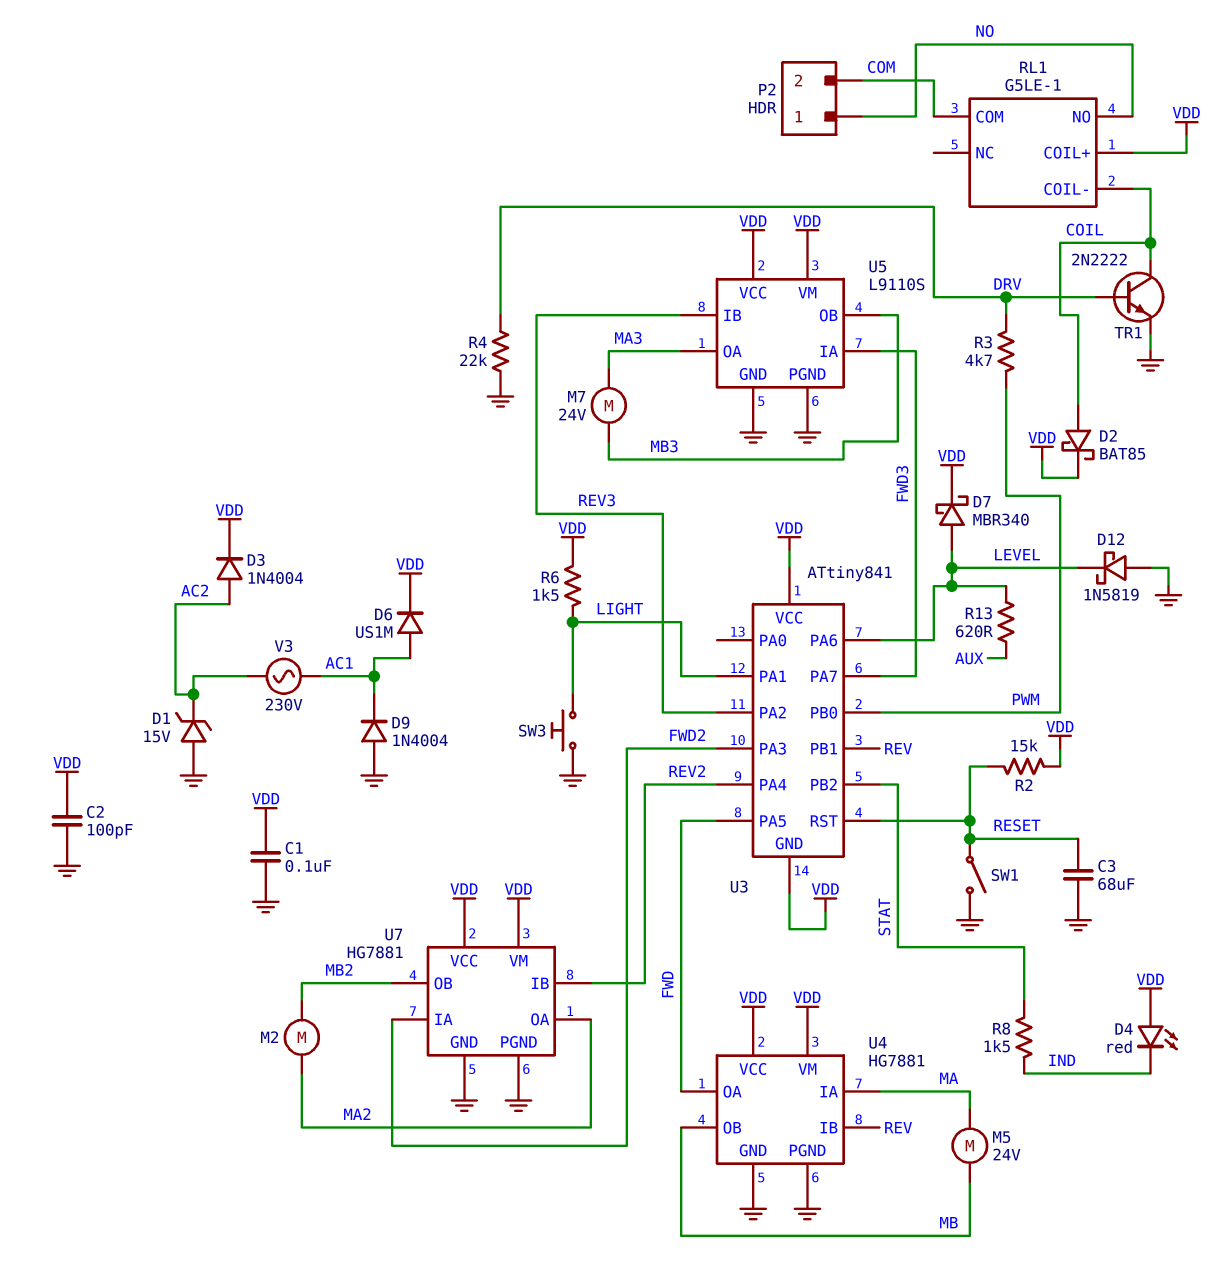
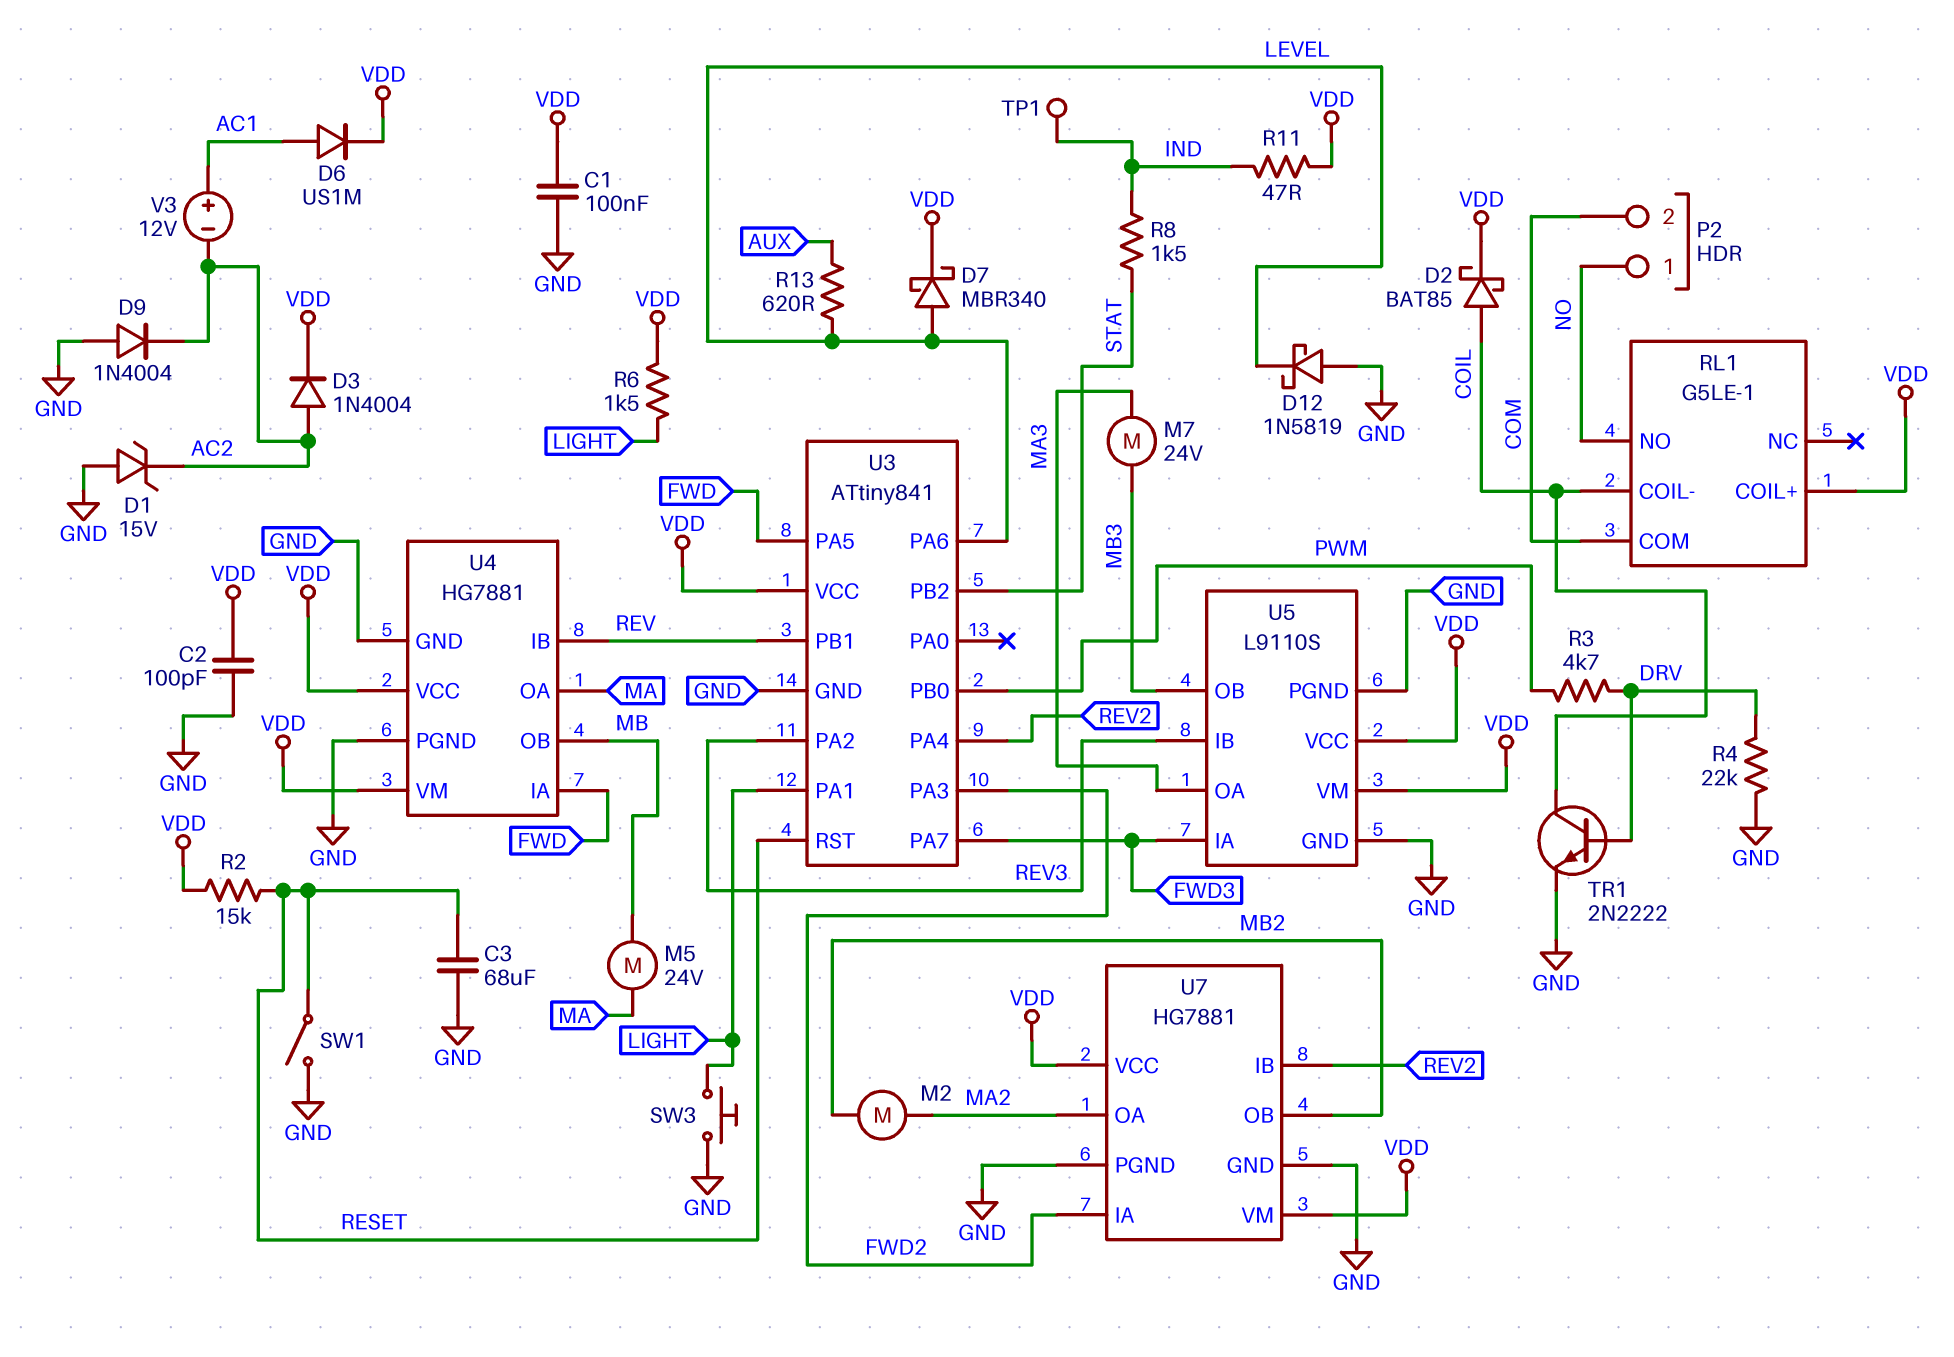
D4: LED red (A VDD, K IND) -> none
D9: diode 1N4004 (A GND, K AC1) -> diode 1N4004 (A GND, K AC2)
R11: none -> 47 (IND, VDD)
TP1: none -> test point (IND)
U3 pin GND: VDD -> GND
U4 pin IA: MA -> FWD
U4 pin OA: FWD -> MA
V3: AC 230V (AC1, AC2) -> 12V (plus AC1, minus AC2)

